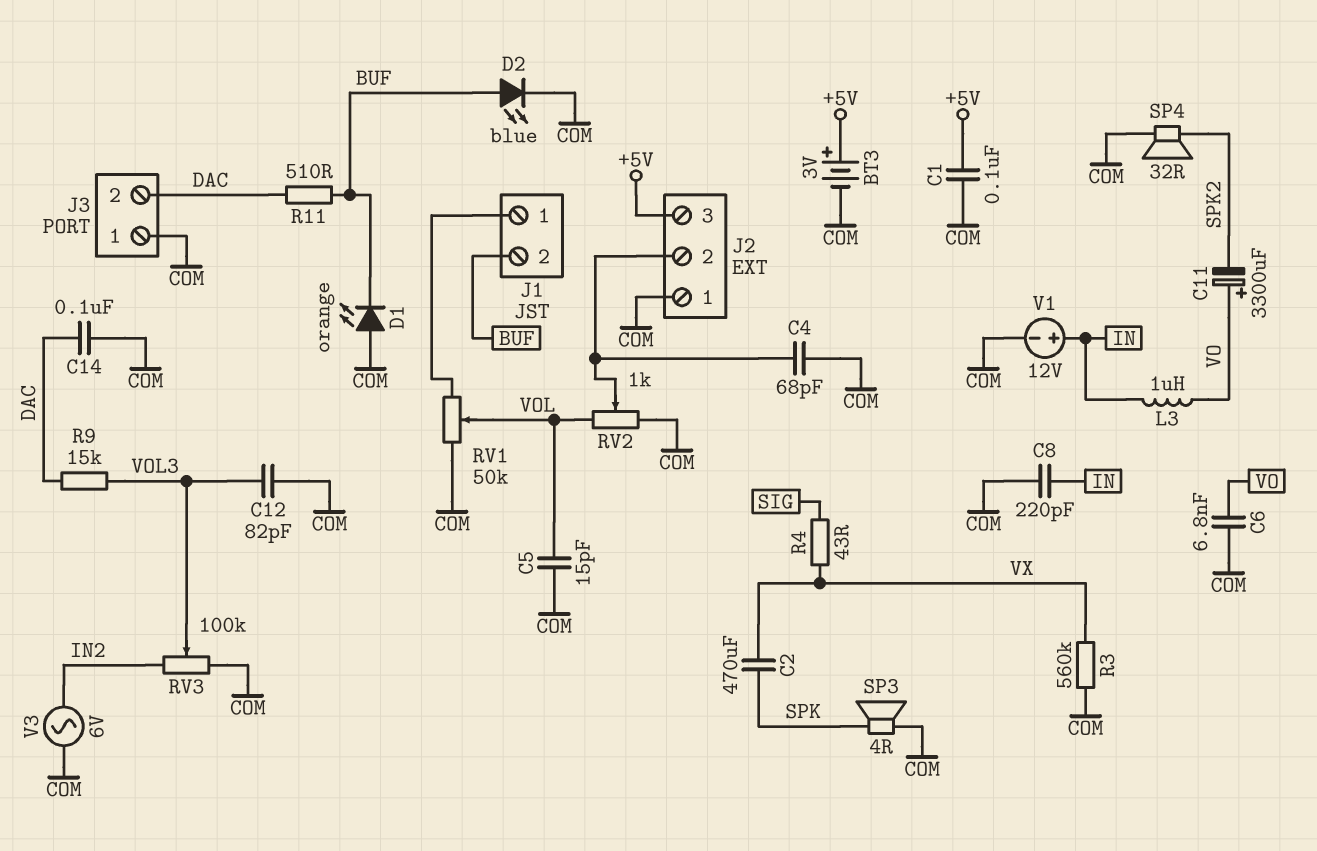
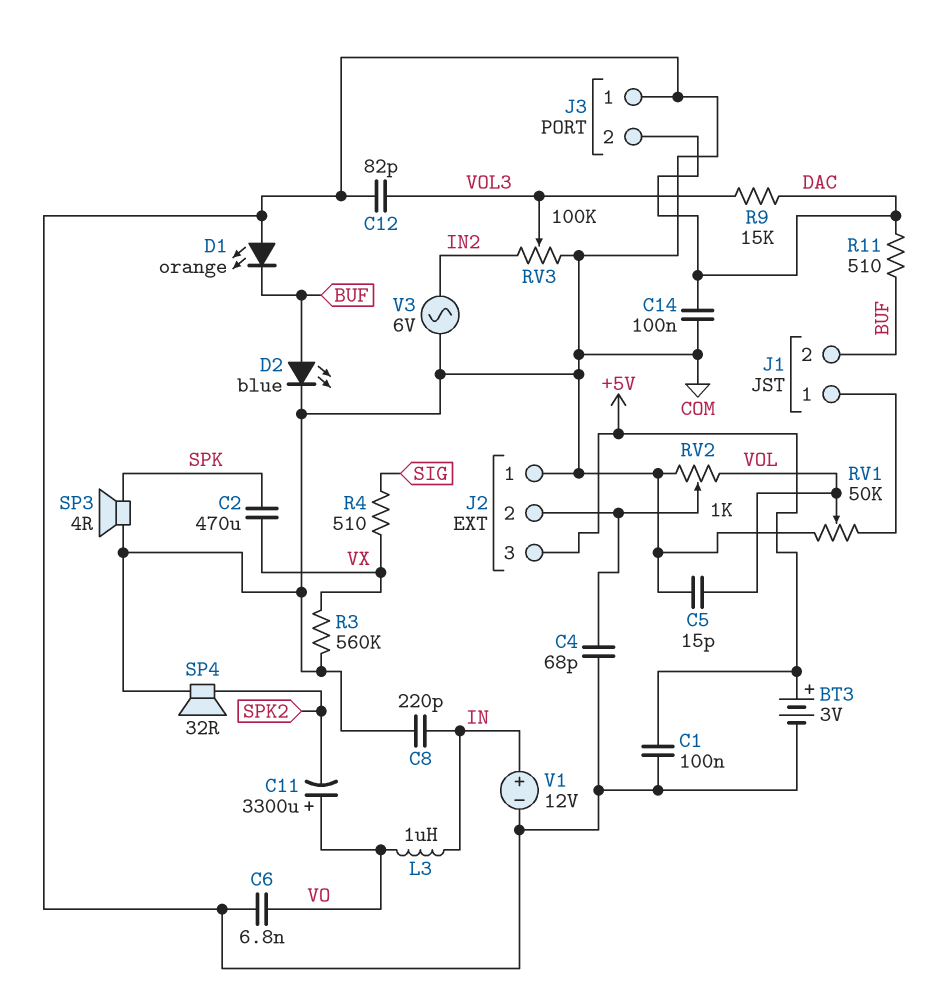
R4: 43 (SIG, VX) -> 510 (SIG, VX)

